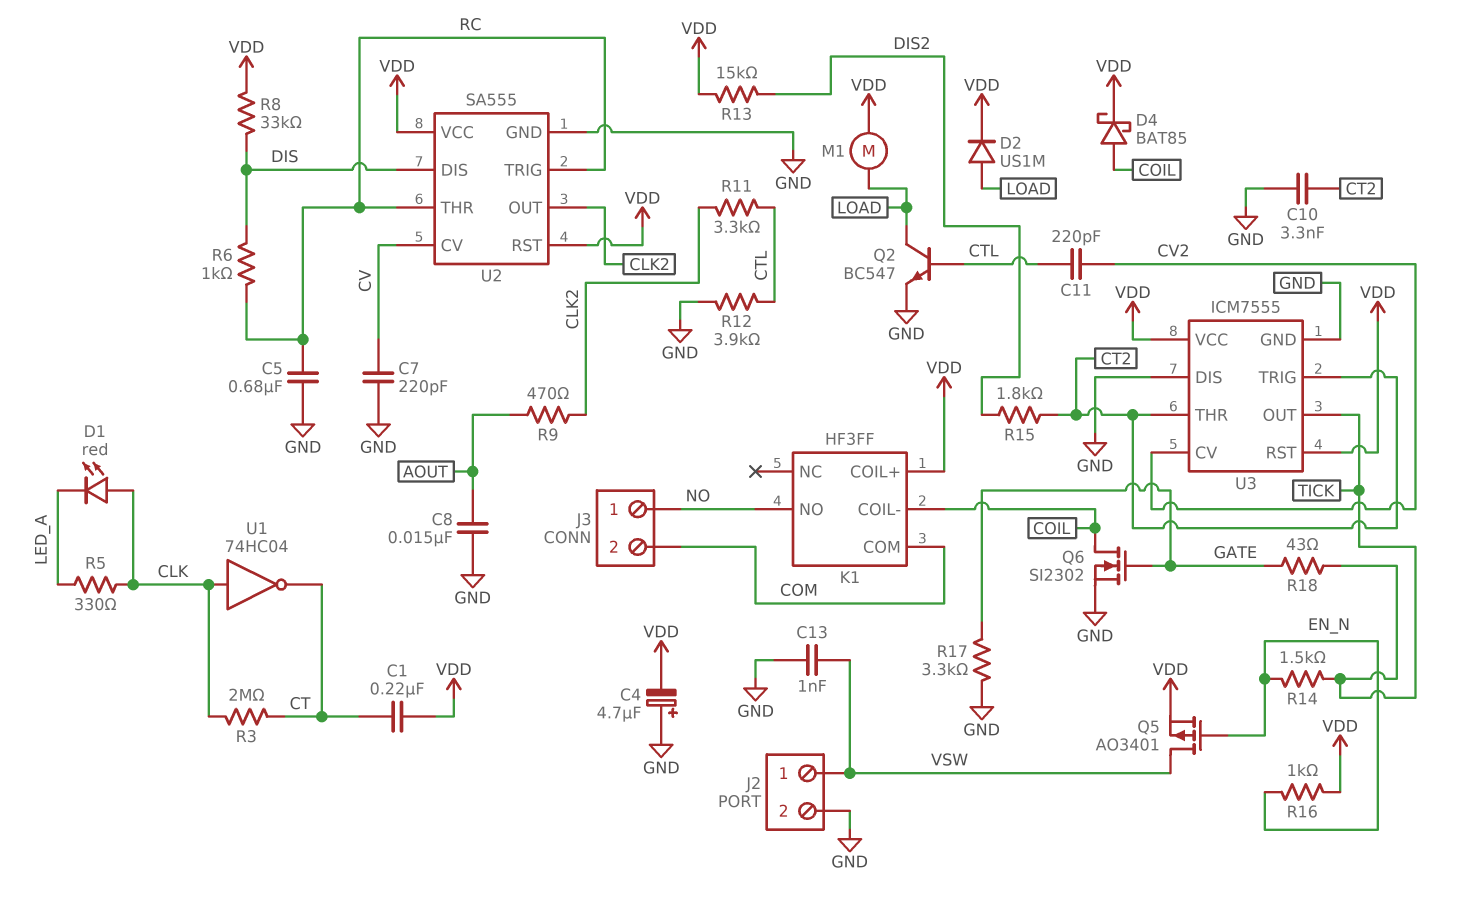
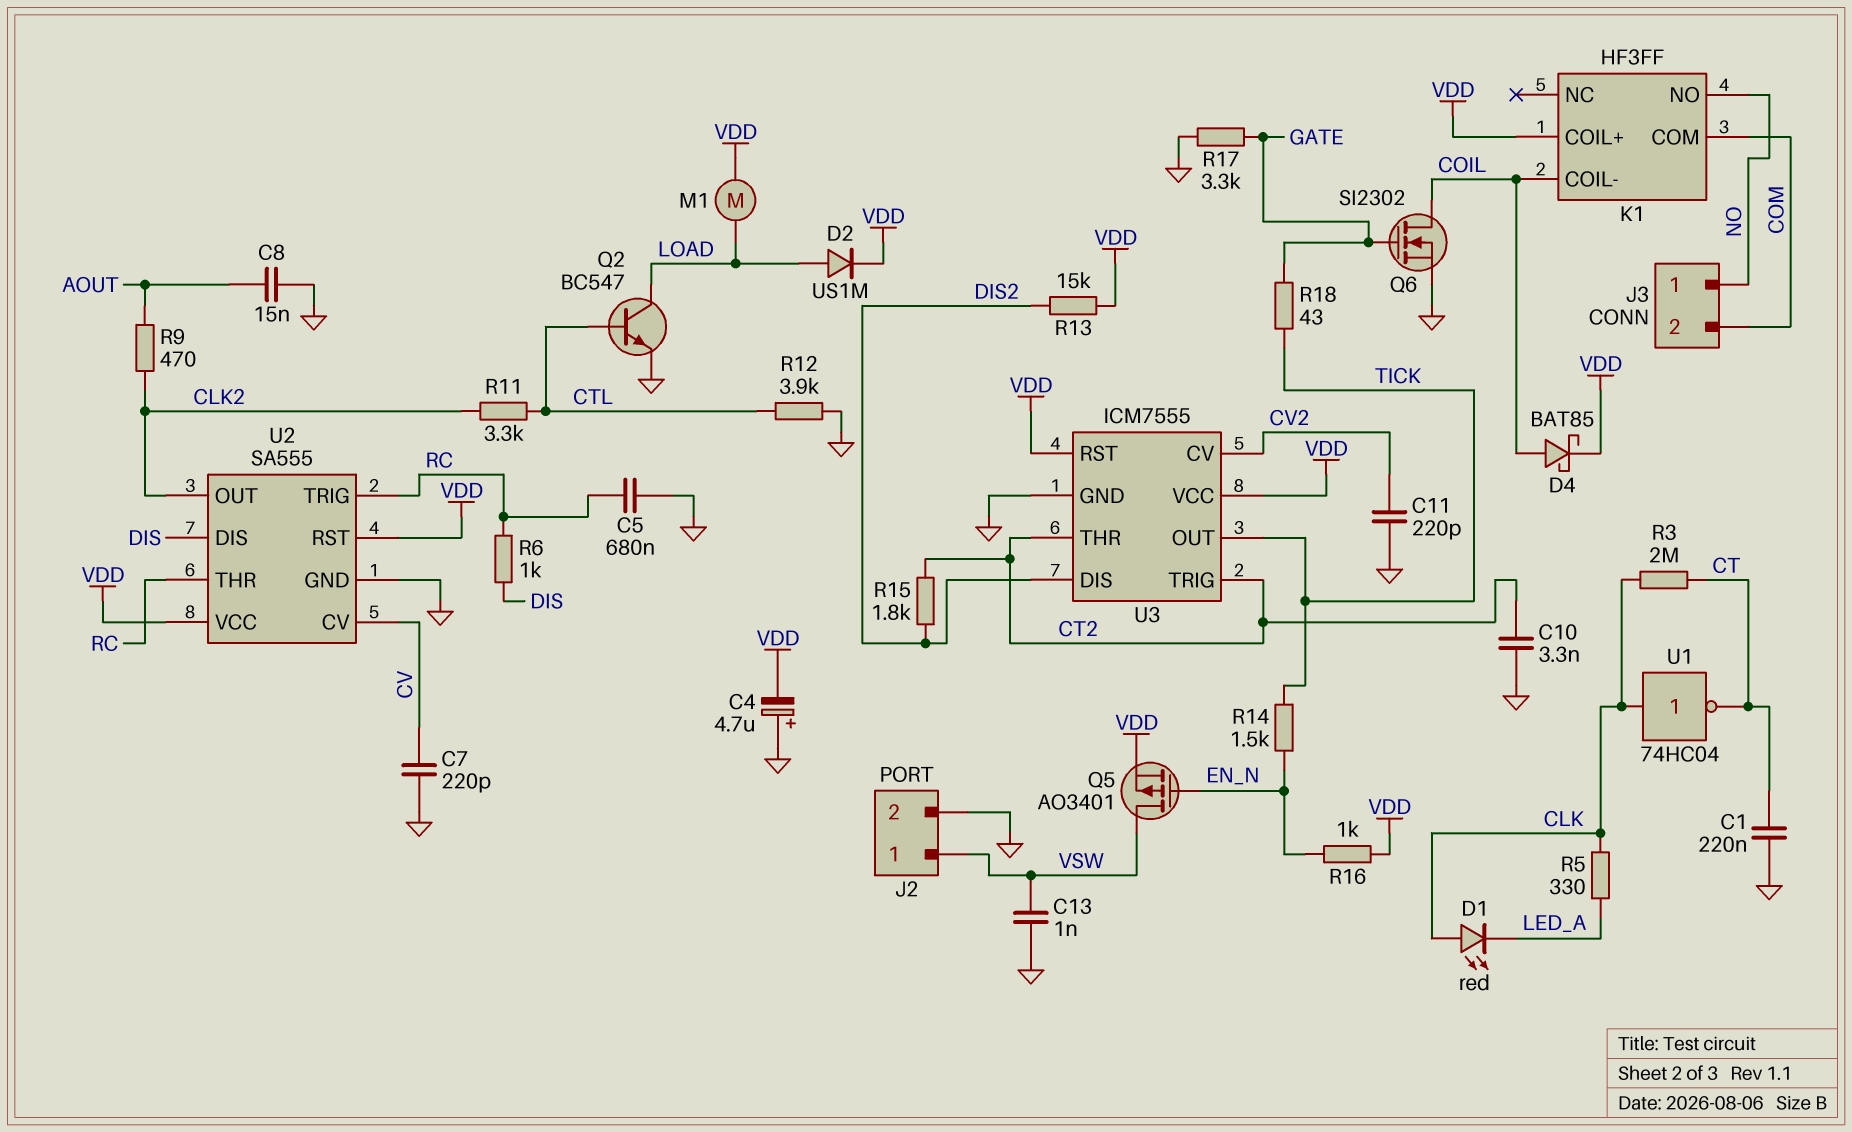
C1: 220nF (CT, VDD) -> 220nF (CT, GND)
C11: 220pF (CTL, CV2) -> 220pF (CV2, GND)
R8: 33k (DIS, VDD) -> none
U3 pin DIS: GND -> DIS2

